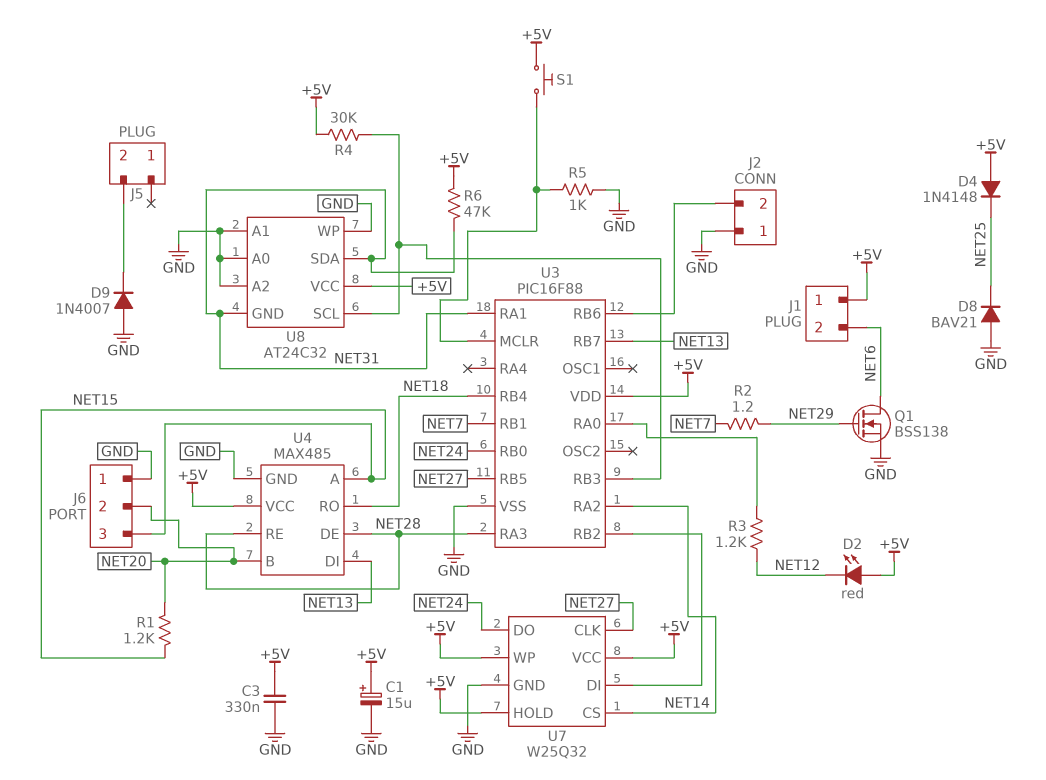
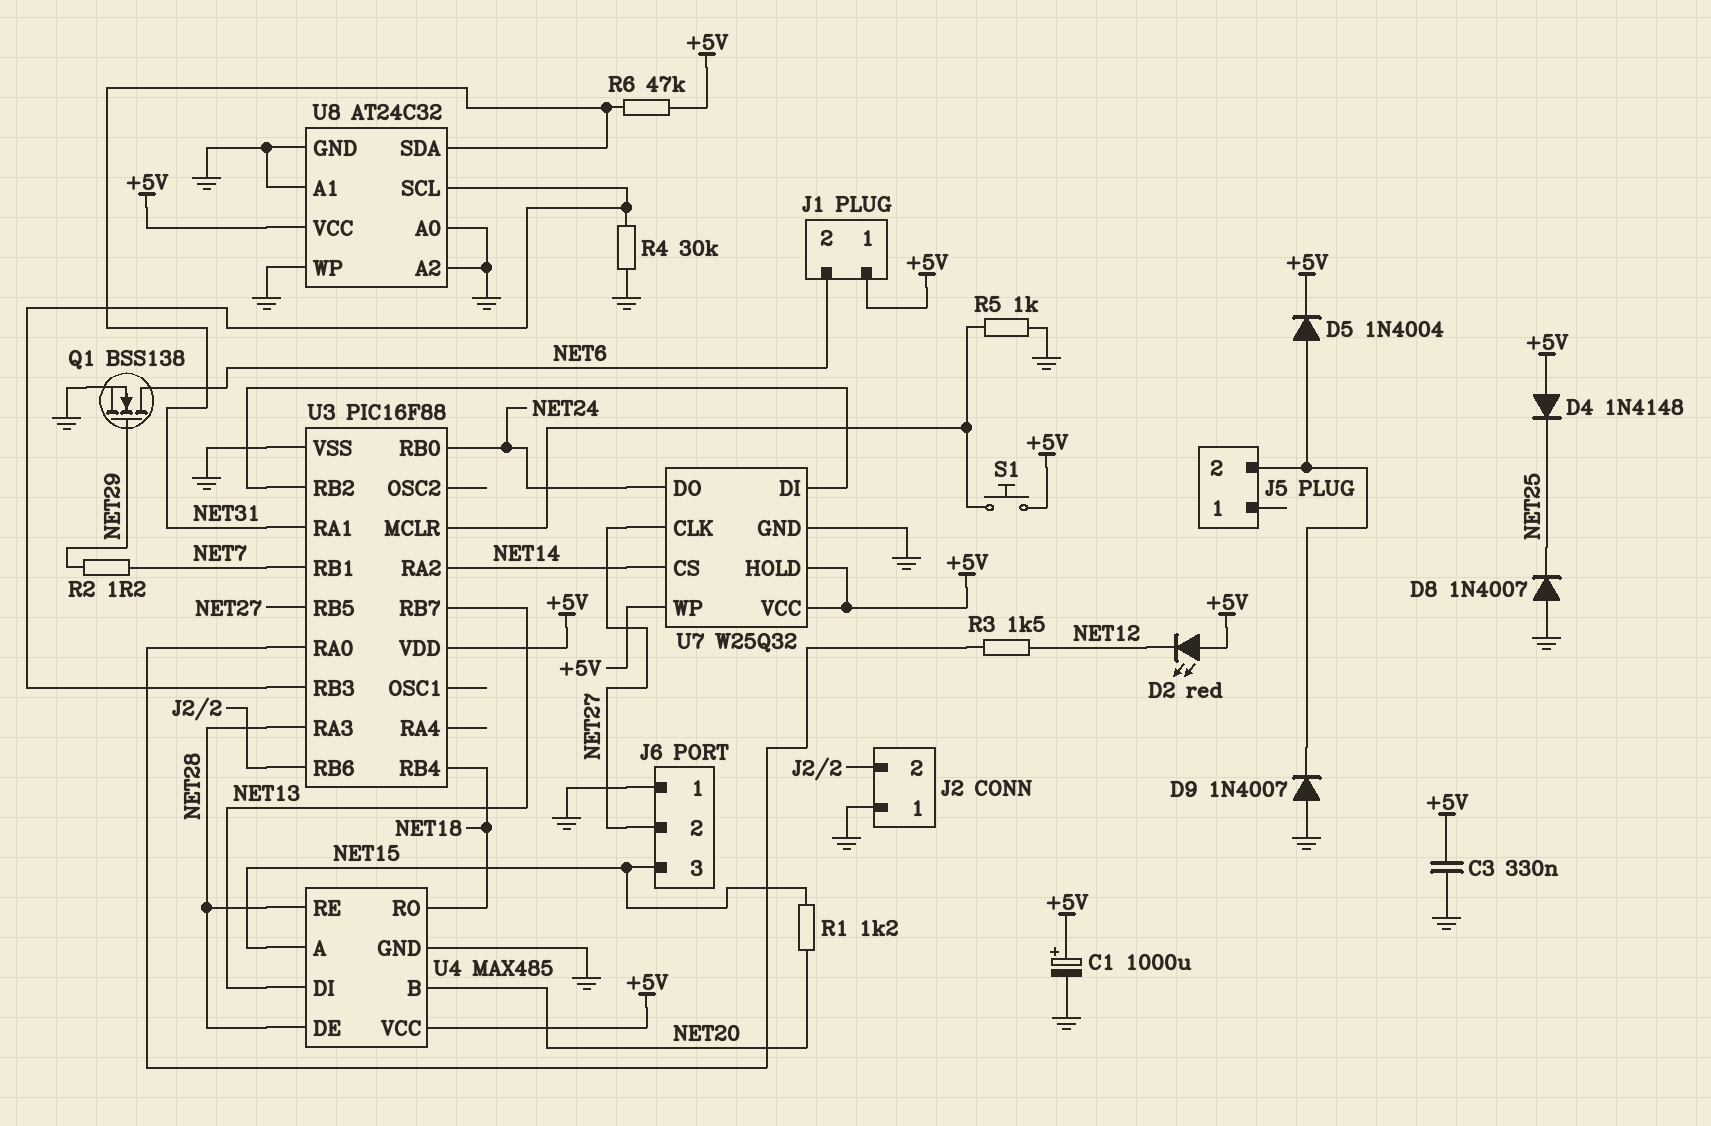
C1: 15uF (plus +5V, minus GND) -> 1000uF (plus +5V, minus GND)
D5: none -> diode 1N4004 (A J5/2, K +5V)
D8: diode BAV21 (A GND, K NET25) -> diode 1N4007 (A GND, K NET25)
J6 pin 2: NET20 -> NET27
R3: 1.2k (NET12, U3/RA0) -> 1.5k (NET12, U3/RA0)
R4: 30k (+5V, U3/RB3) -> 30k (GND, U3/RB3)
U8 pin GND: NET31 -> GND

